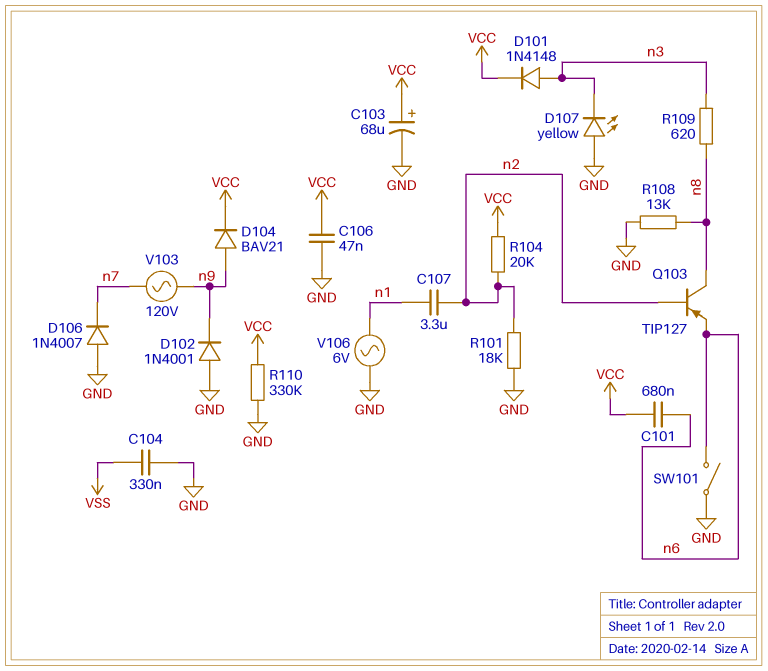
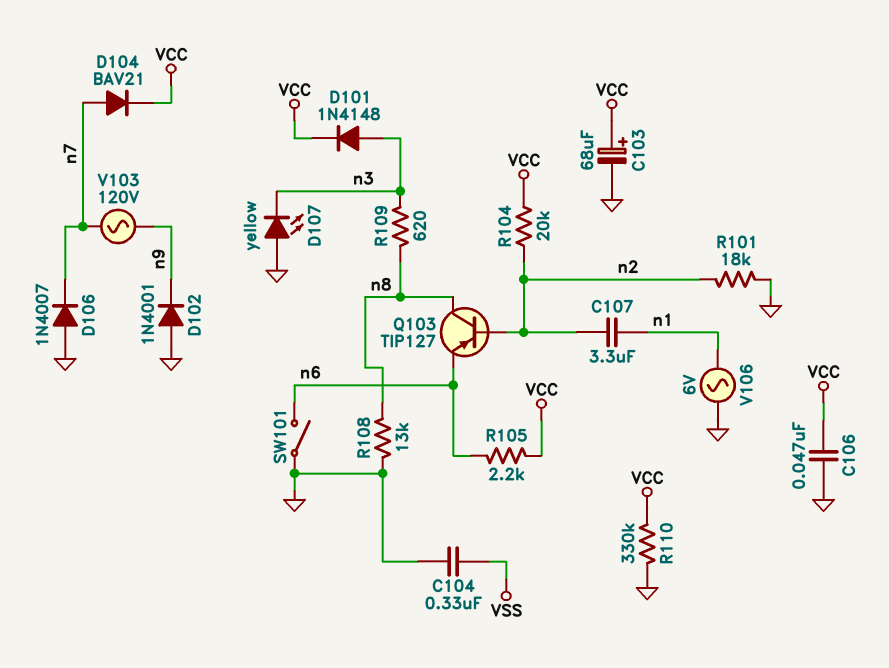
C101: 680nF (VCC, n6) -> none
D104: diode BAV21 (A n9, K VCC) -> diode BAV21 (A n7, K VCC)
R105: none -> 2.2k (VCC, n6)

